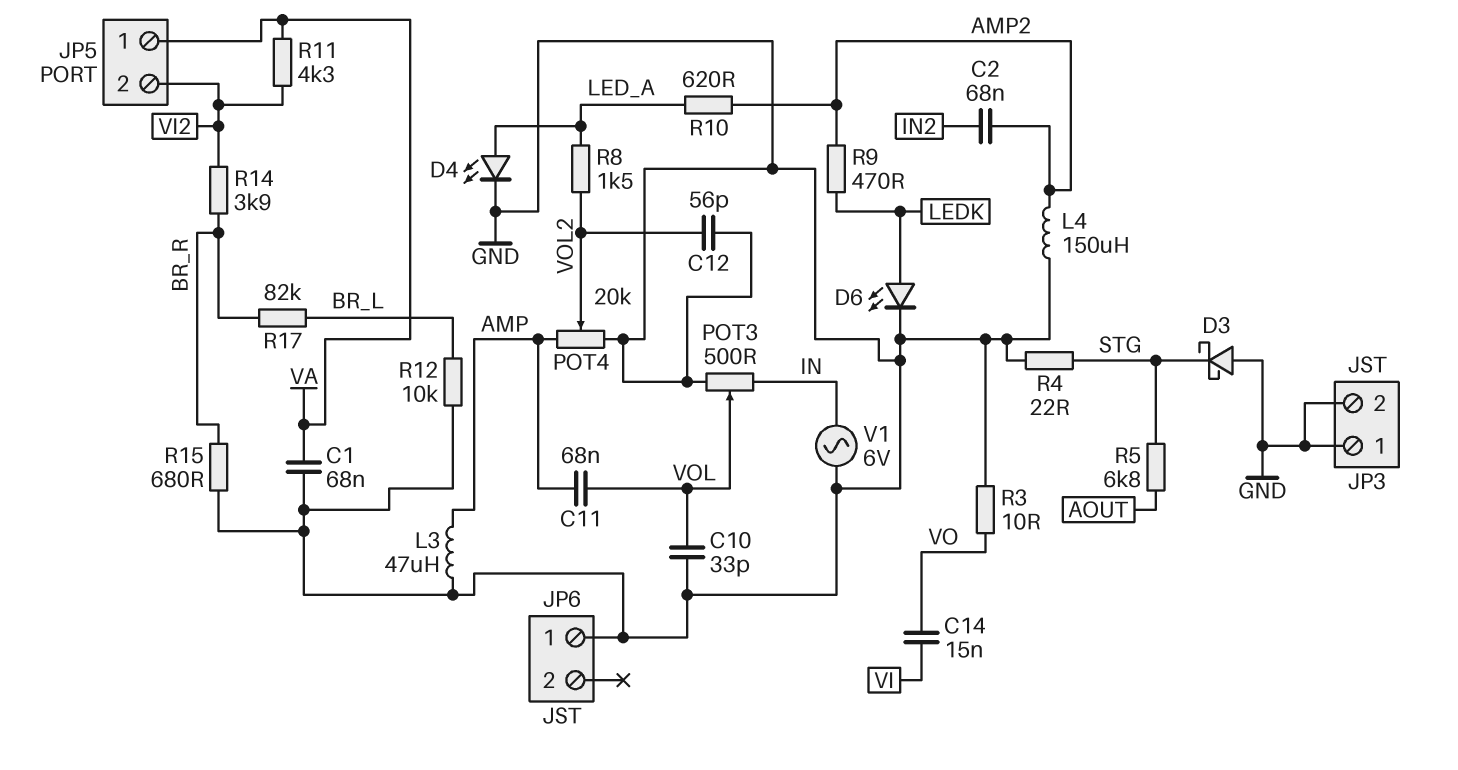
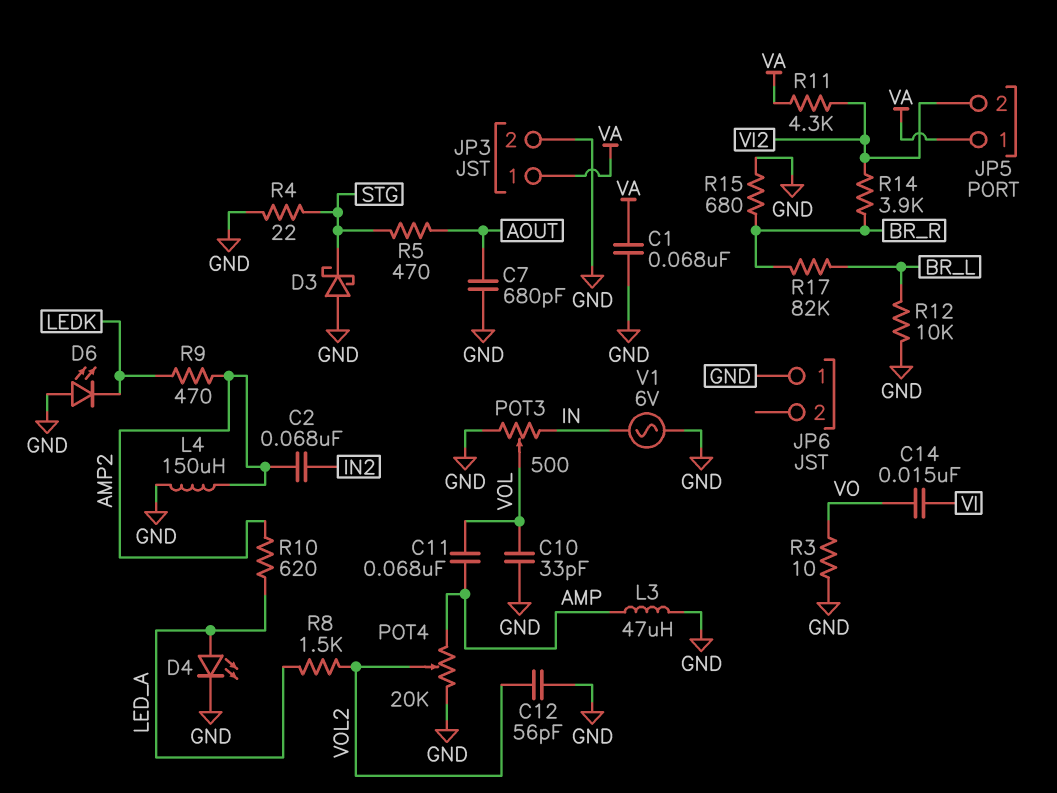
C7: none -> 680pF (AOUT, GND)
D6: LED (A LEDK, K GND) -> LED (A GND, K LEDK)
JP3 pin 1: GND -> VA
R5: 6.8k (AOUT, STG) -> 470 (AOUT, STG)

